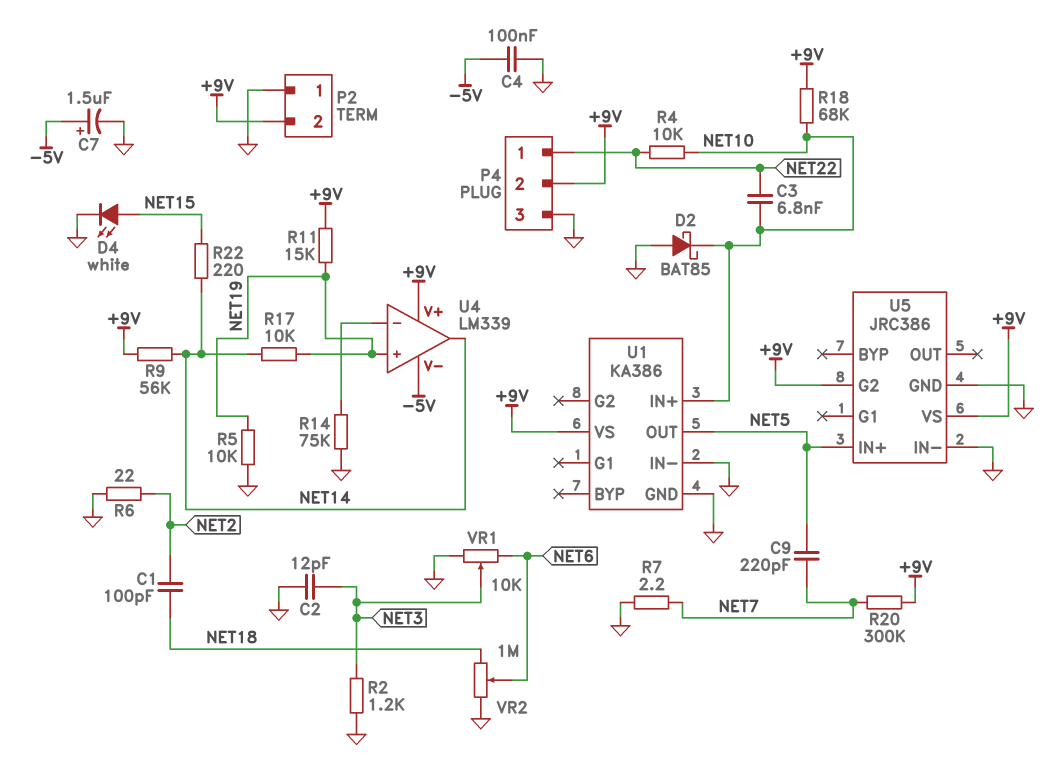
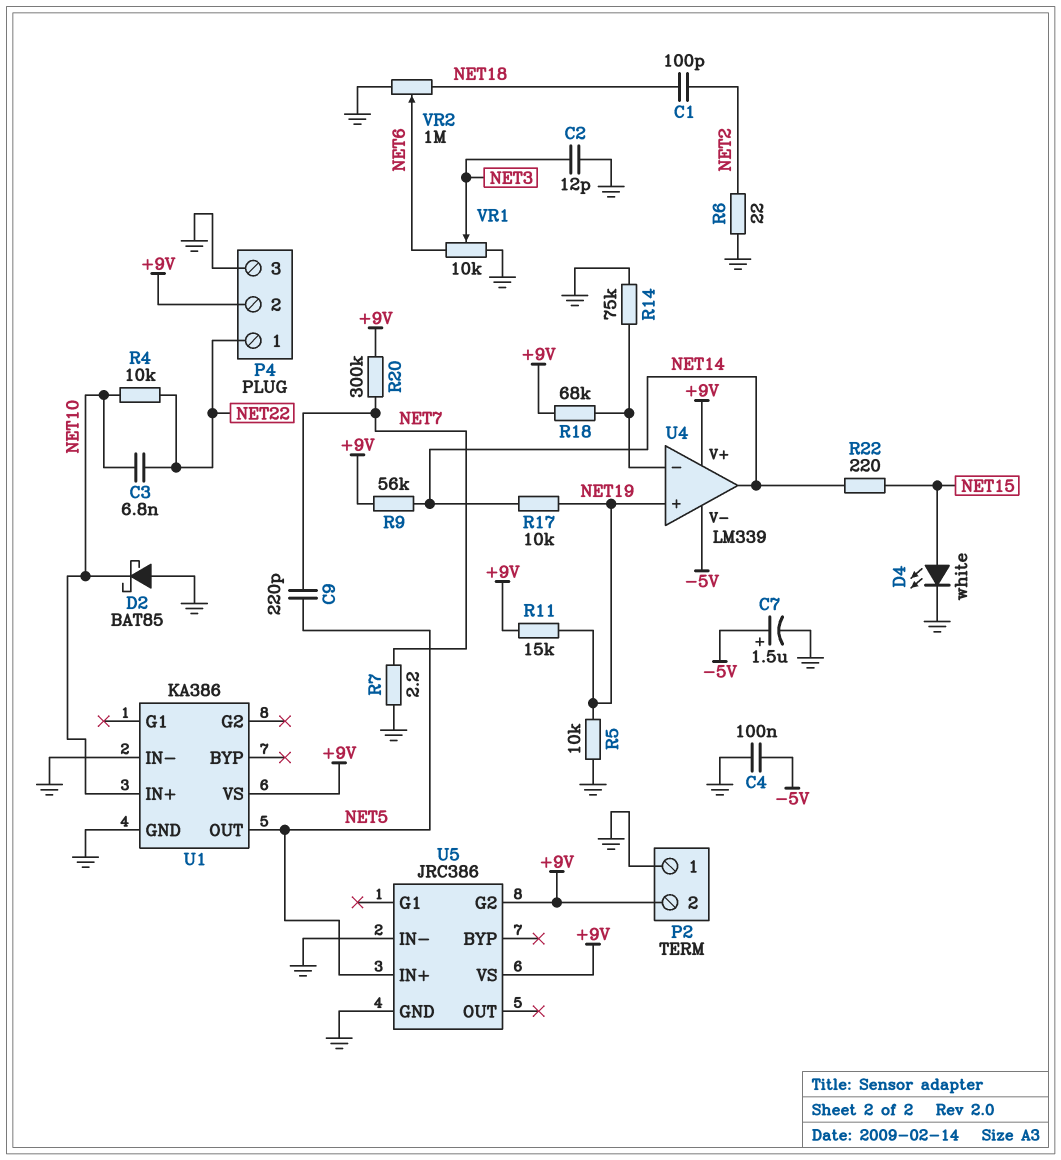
R2: 1.2k (GND, NET3) -> none
R18: 68k (+9V, NET10) -> 68k (+9V, U4/in-)

